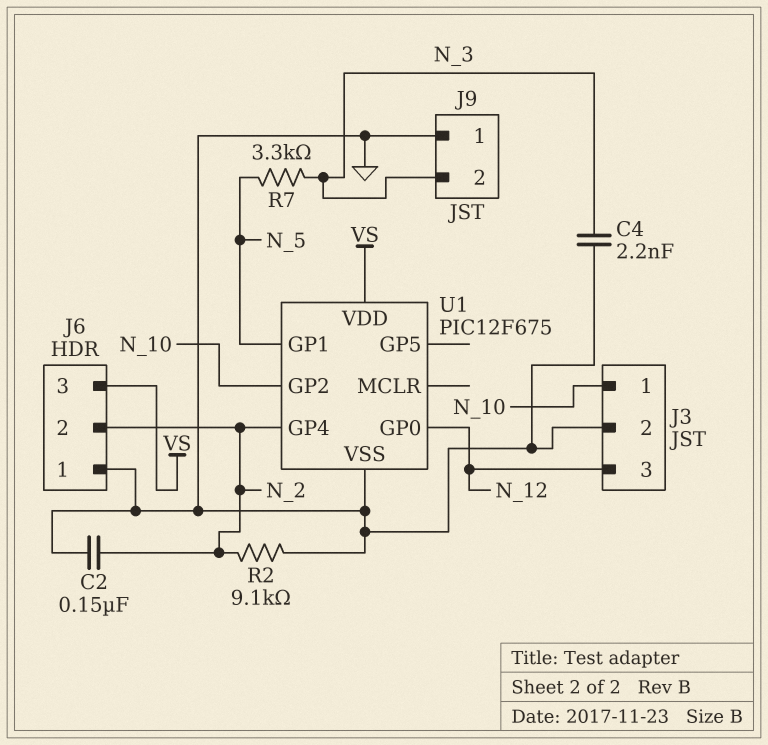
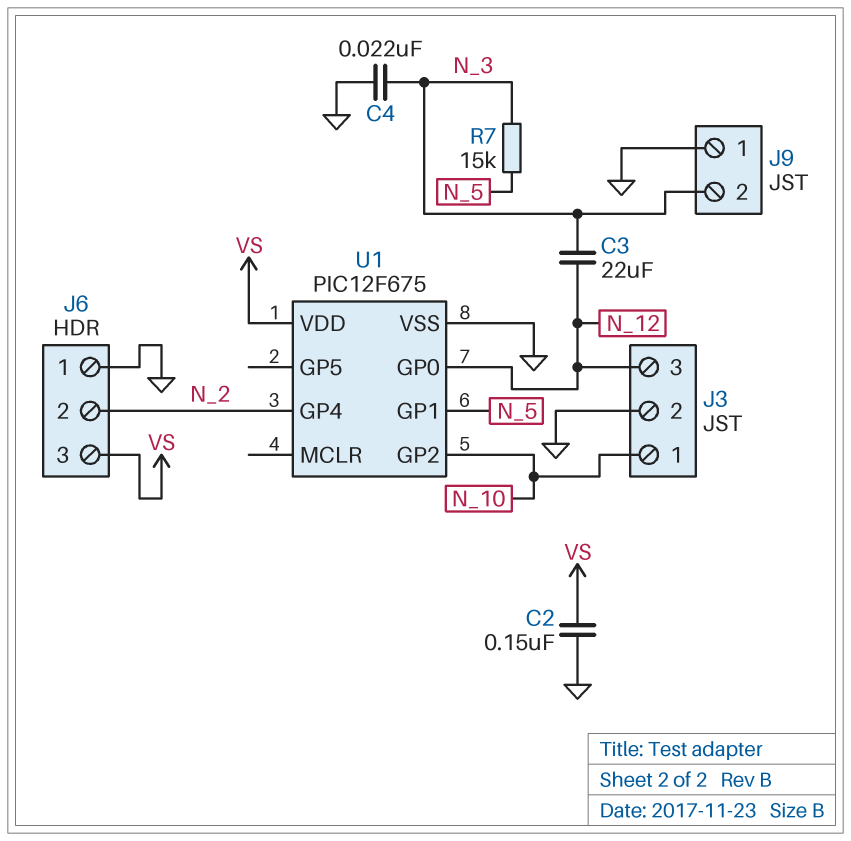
C2: 150nF (GND, N_2) -> 150nF (GND, VS)
C3: none -> 22uF (N_3, N_12)
C4: 2.2nF (GND, N_3) -> 22nF (GND, N_3)
R2: 9.1k (GND, N_2) -> none
R7: 3.3k (N_3, N_5) -> 15k (N_3, N_5)

